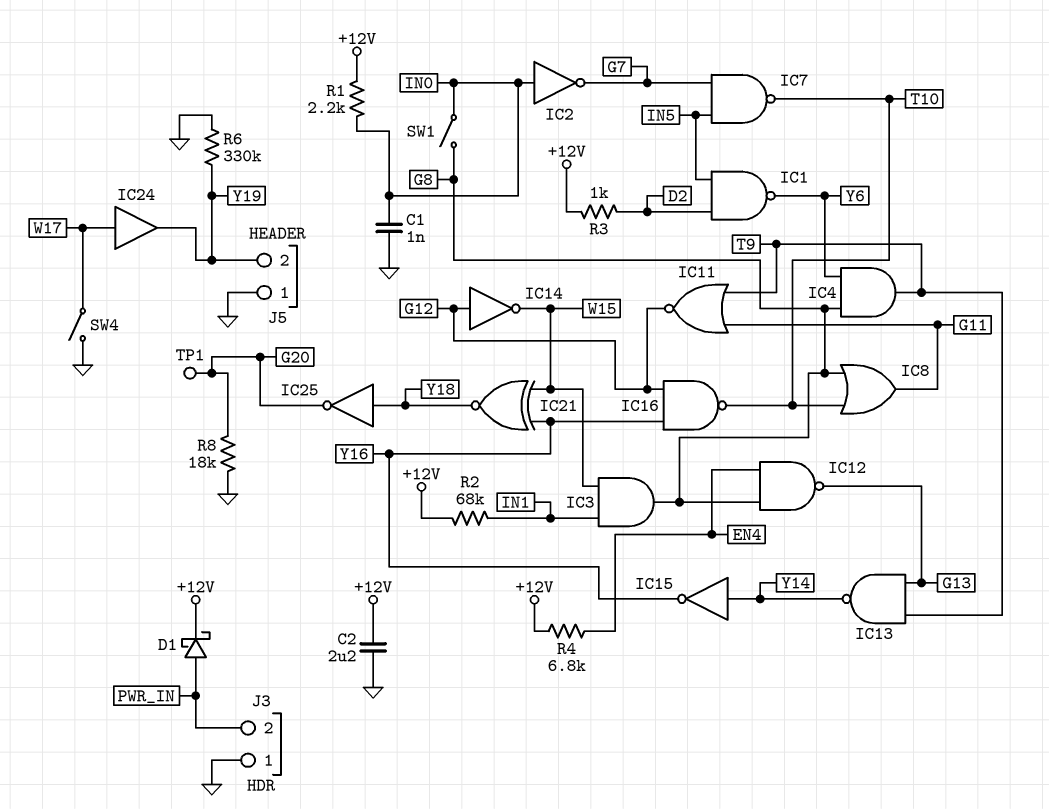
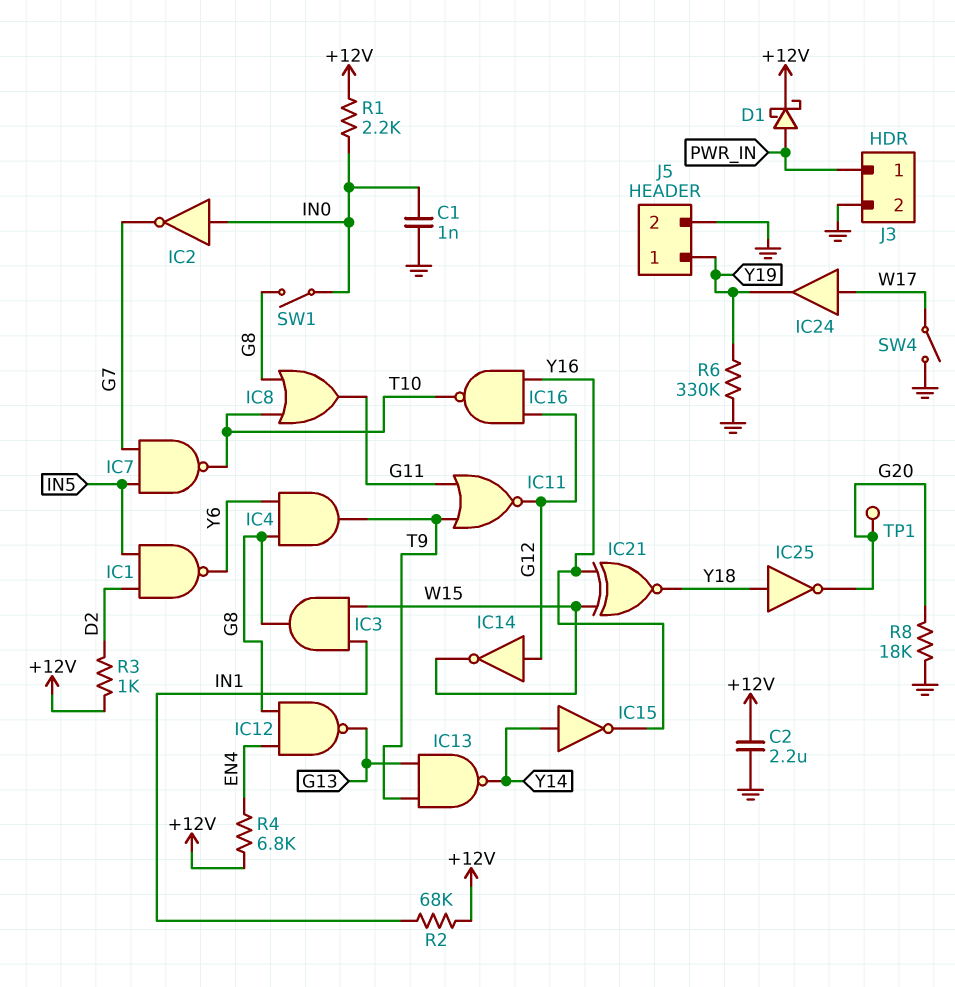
J3 pin 1: GND -> PWR_IN
J3 pin 2: PWR_IN -> GND
J5 pin 1: GND -> Y19
J5 pin 2: Y19 -> GND

